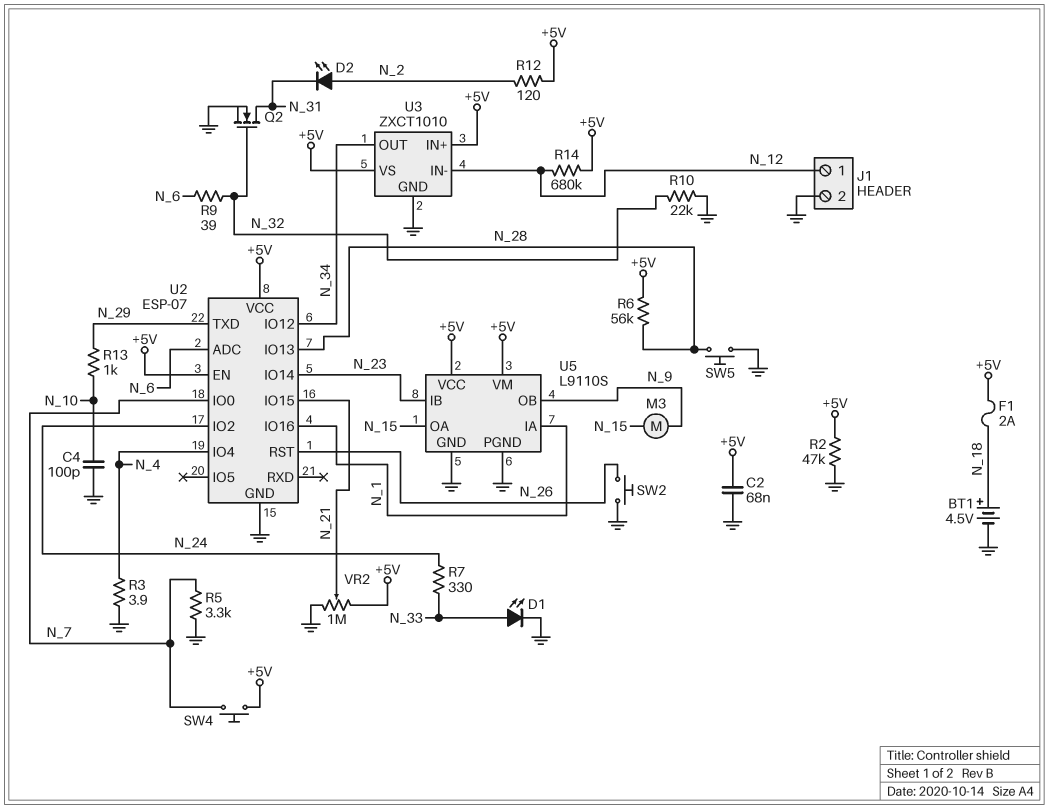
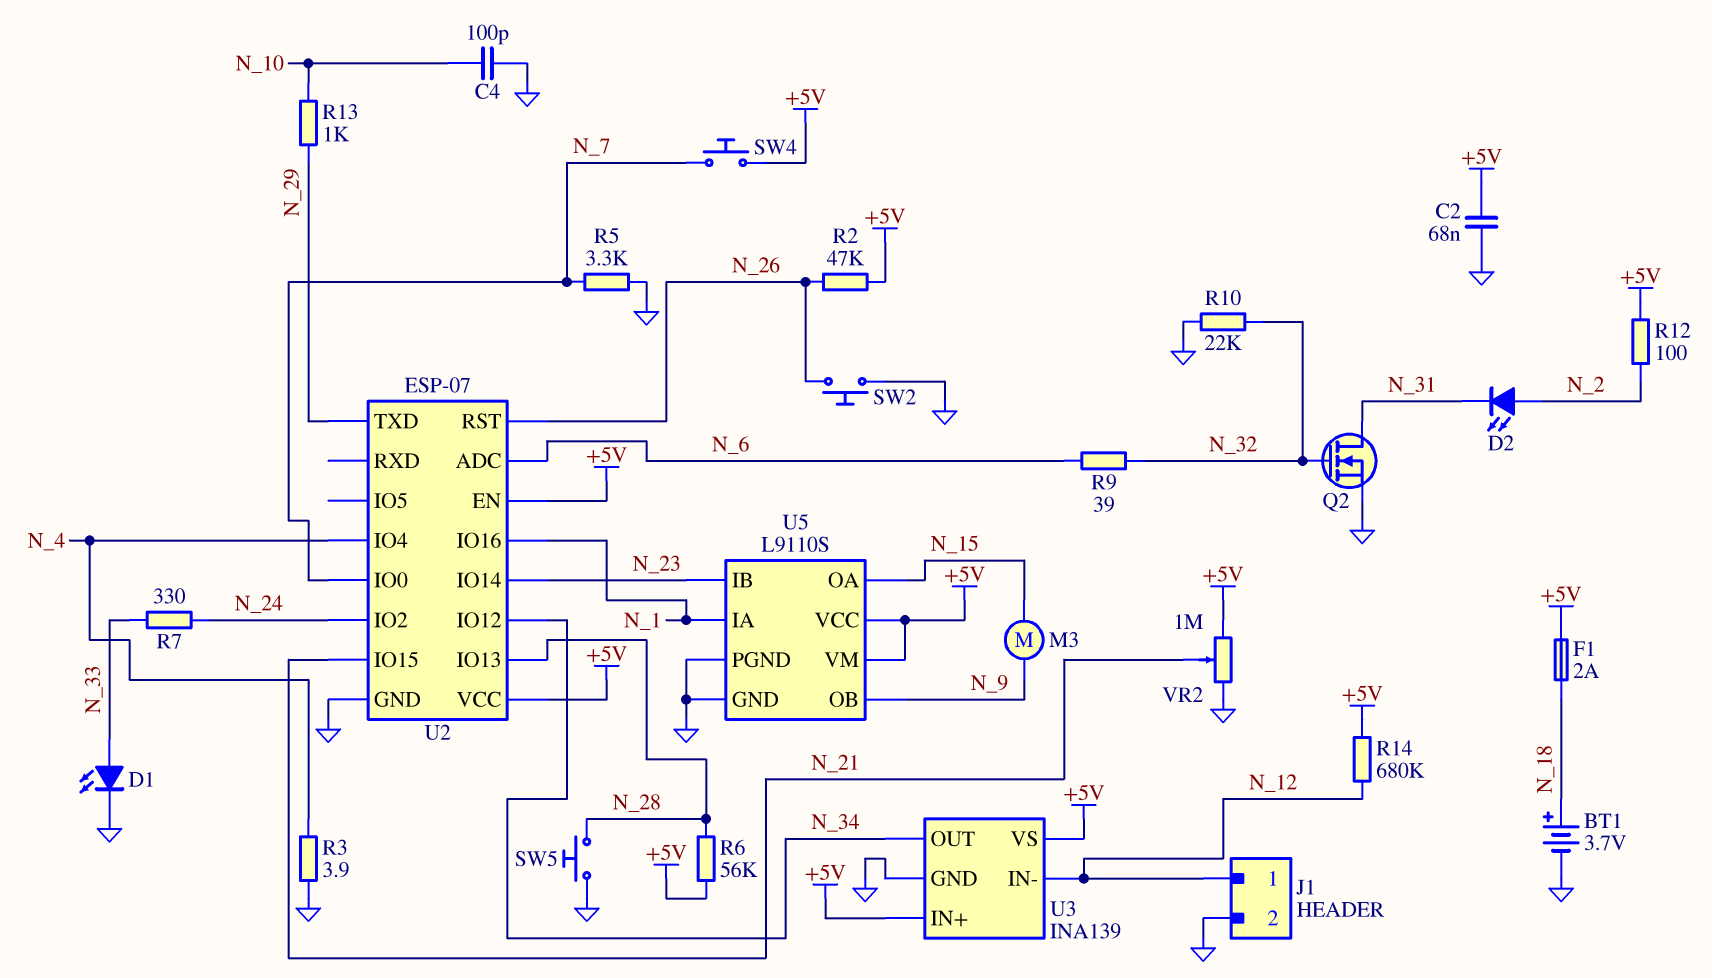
BT1: 4.5V (plus N_18, minus GND) -> 3.7V (plus N_18, minus GND)
R2: 47k (+5V, GND) -> 47k (+5V, N_26)
R12: 120 (+5V, N_2) -> 100 (+5V, N_2)
U3: ZXCT1010 -> INA139

